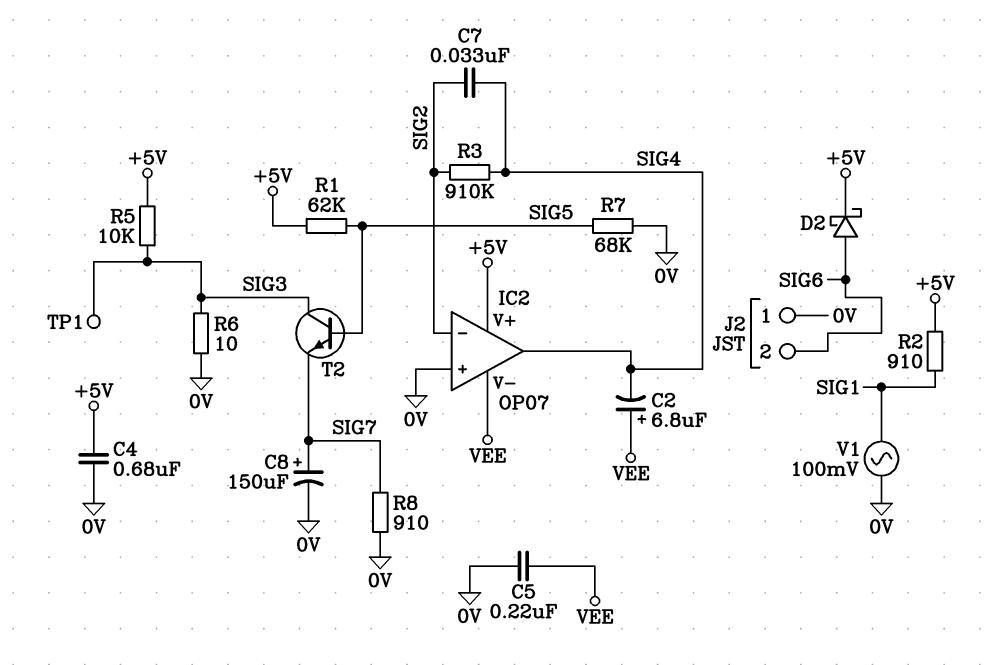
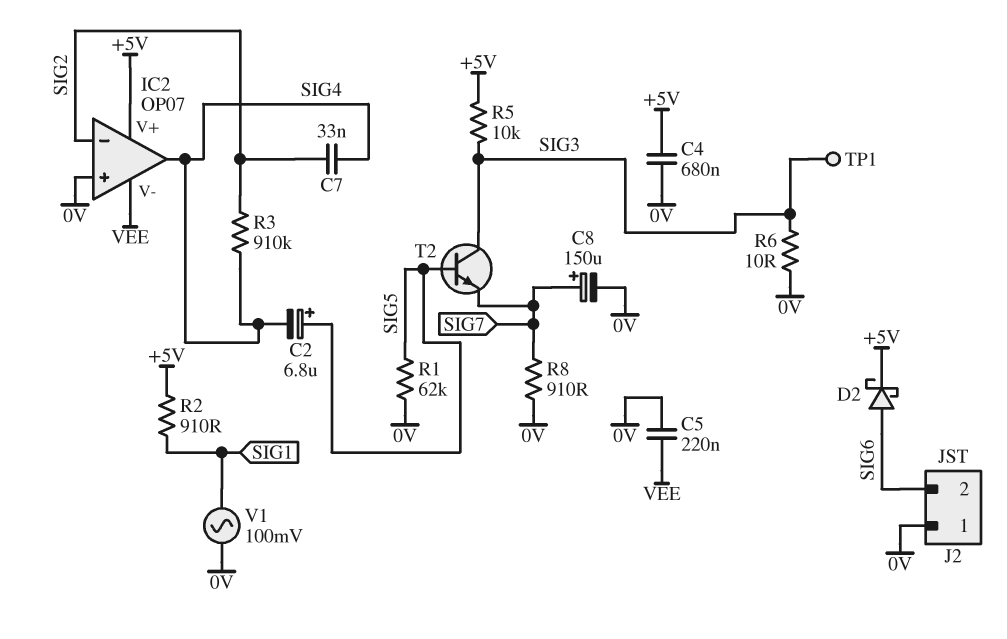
C2: 6.8uF (plus VEE, minus SIG4) -> 6.8uF (plus SIG5, minus SIG4)
R1: 62k (+5V, SIG5) -> 62k (0V, SIG5)
R7: 68k (0V, SIG5) -> none

